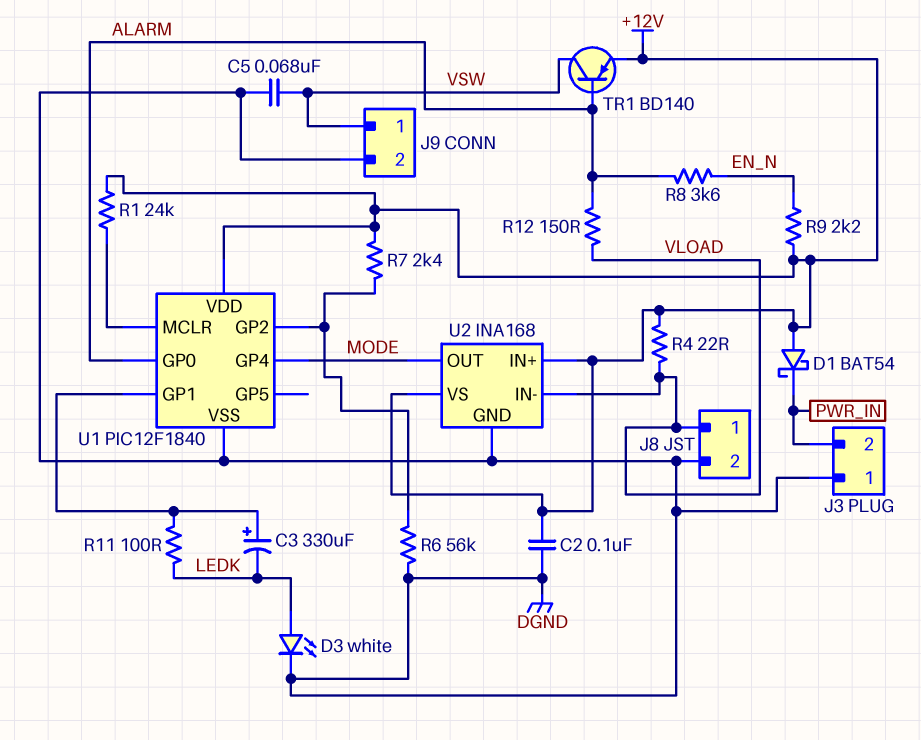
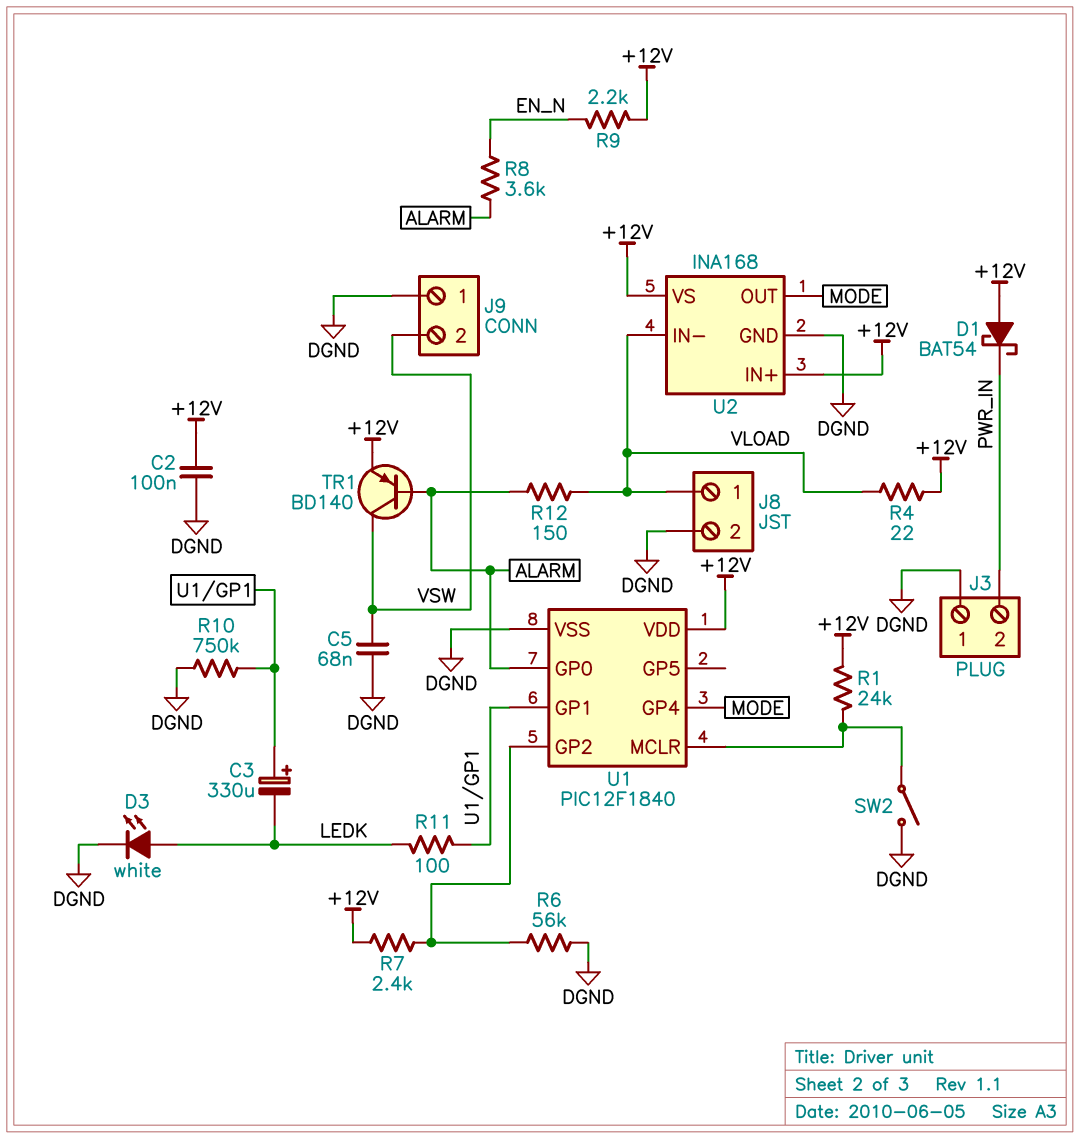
J9 pin 1: VSW -> DGND
J9 pin 2: DGND -> VSW
R10: none -> 750k (DGND, U1/GP1)
SW2: none -> switch (DGND, U1/MCLR)

